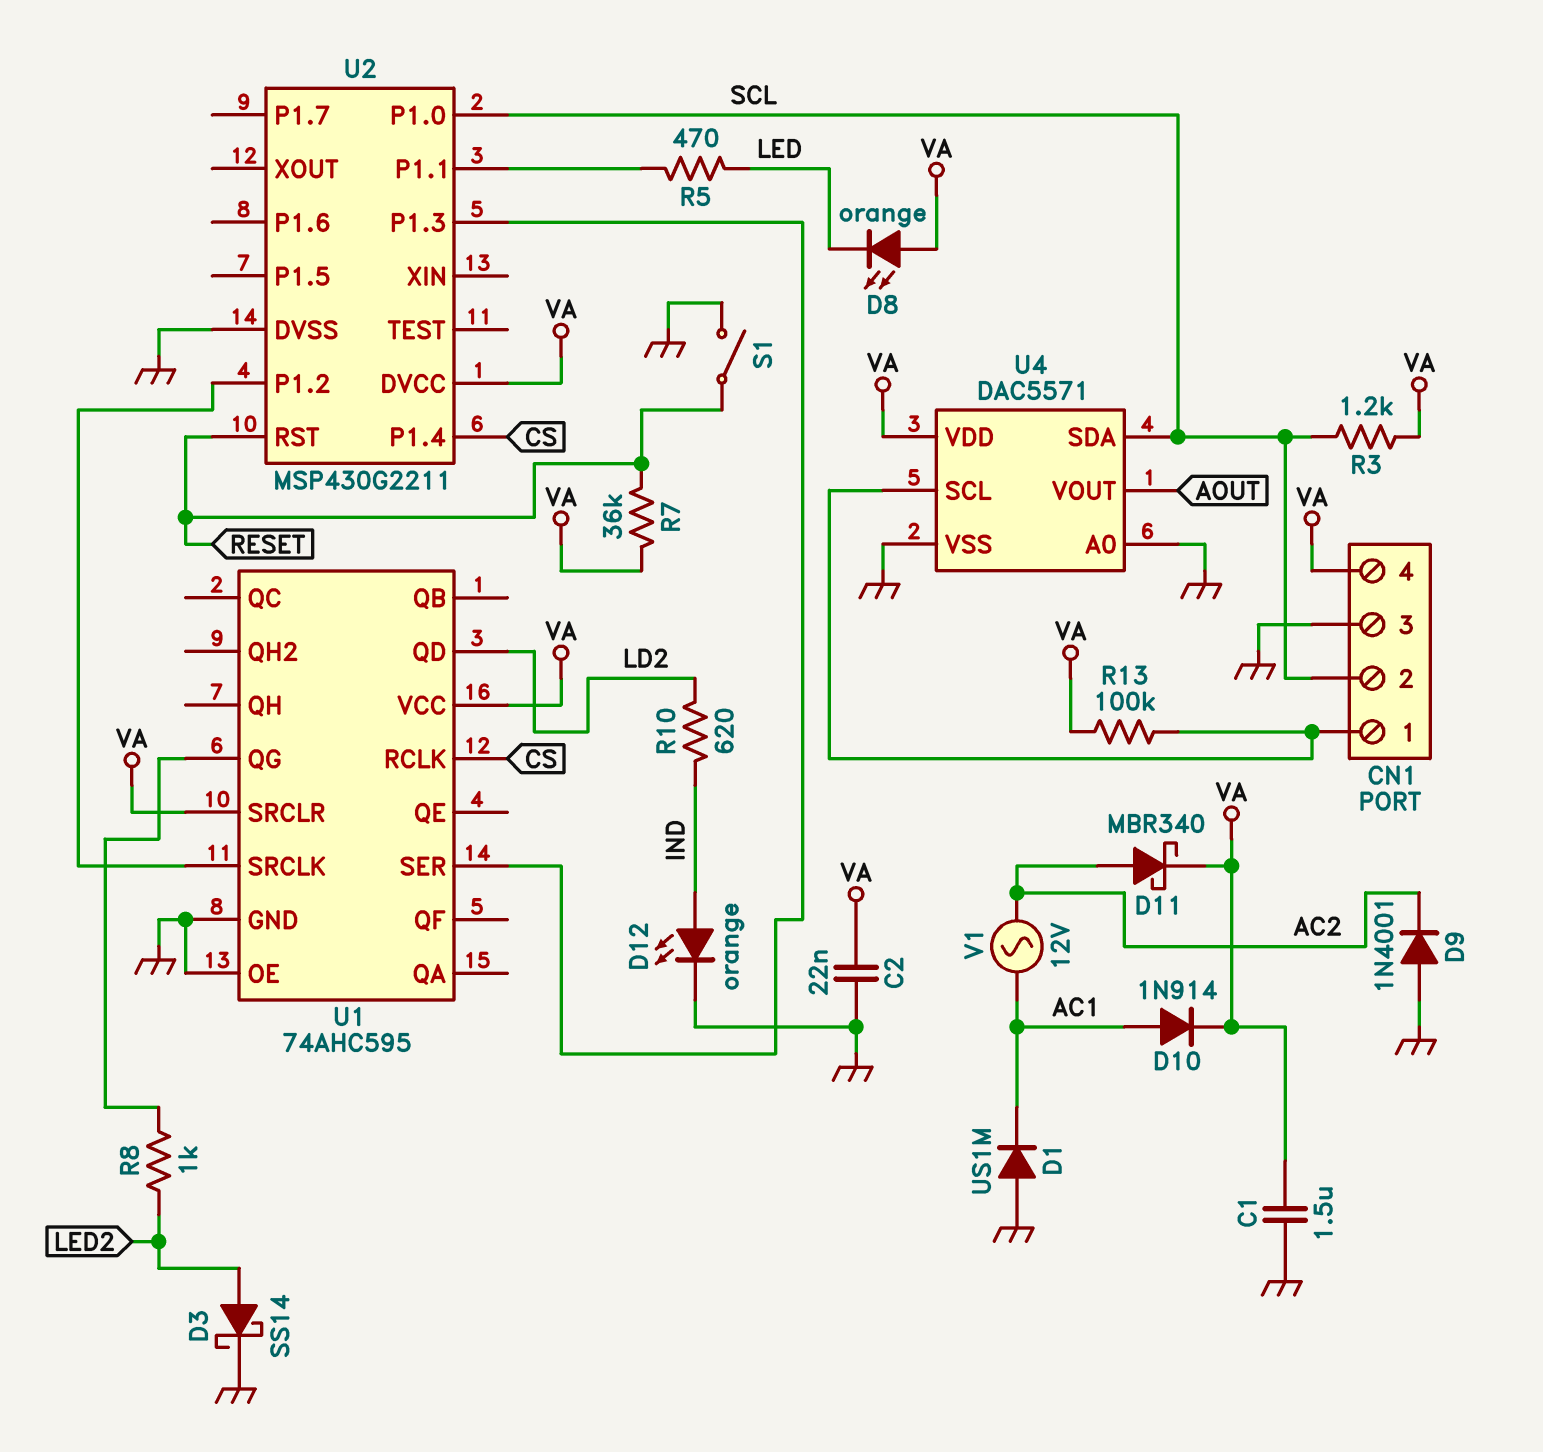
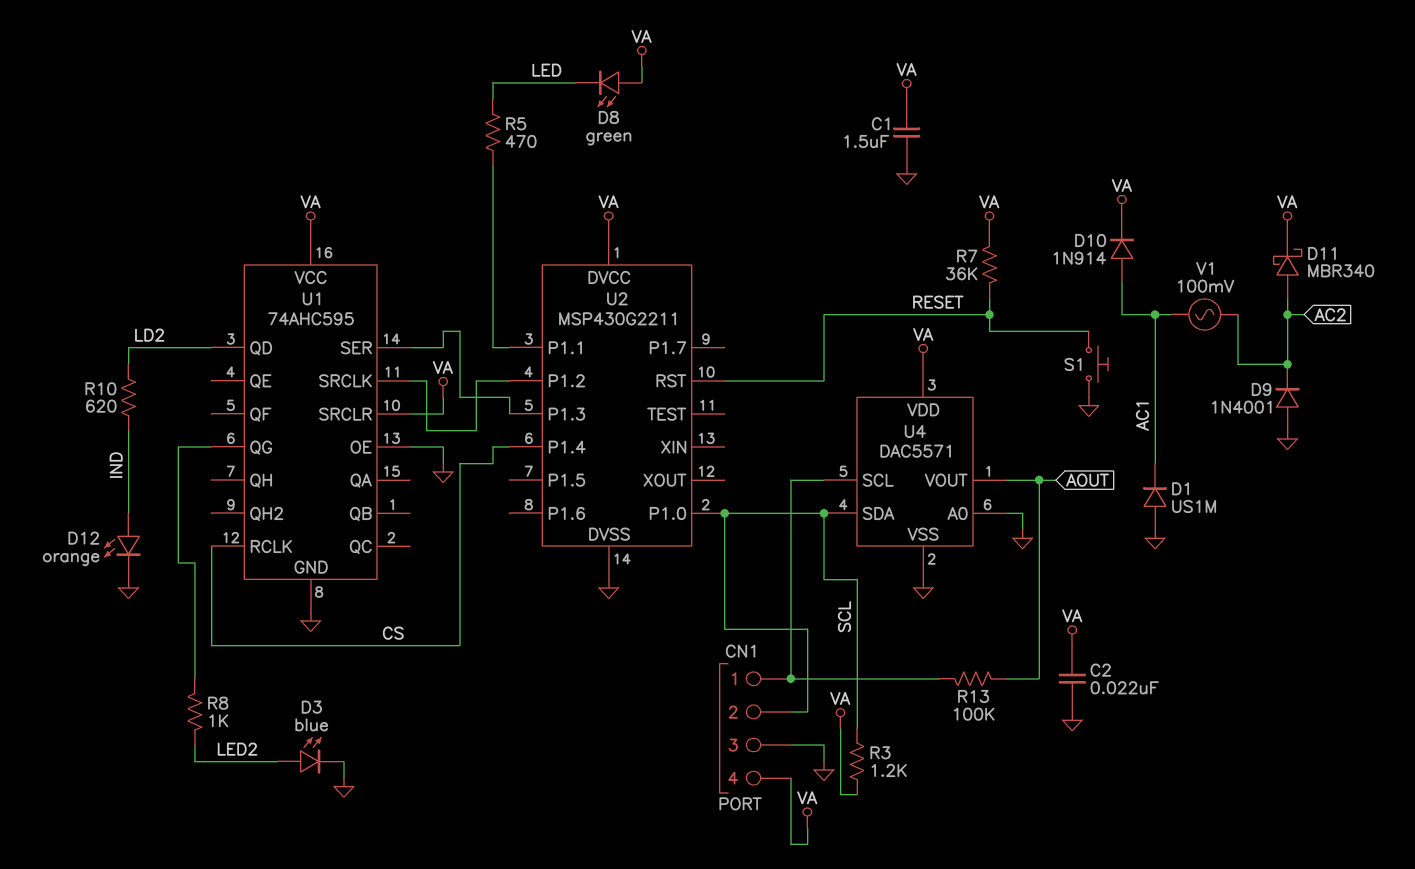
D3: schottky SS14 (A LED2, K GND) -> LED blue (A LED2, K GND)
D8: LED orange (A VA, K LED) -> LED green (A VA, K LED)
R13: 100k (CN1/1, VA) -> 100k (AOUT, CN1/1)
S1: switch (GND, RESET) -> button (GND, RESET)
V1: AC 12V (AC1, AC2) -> AC 100mV (AC1, AC2)

